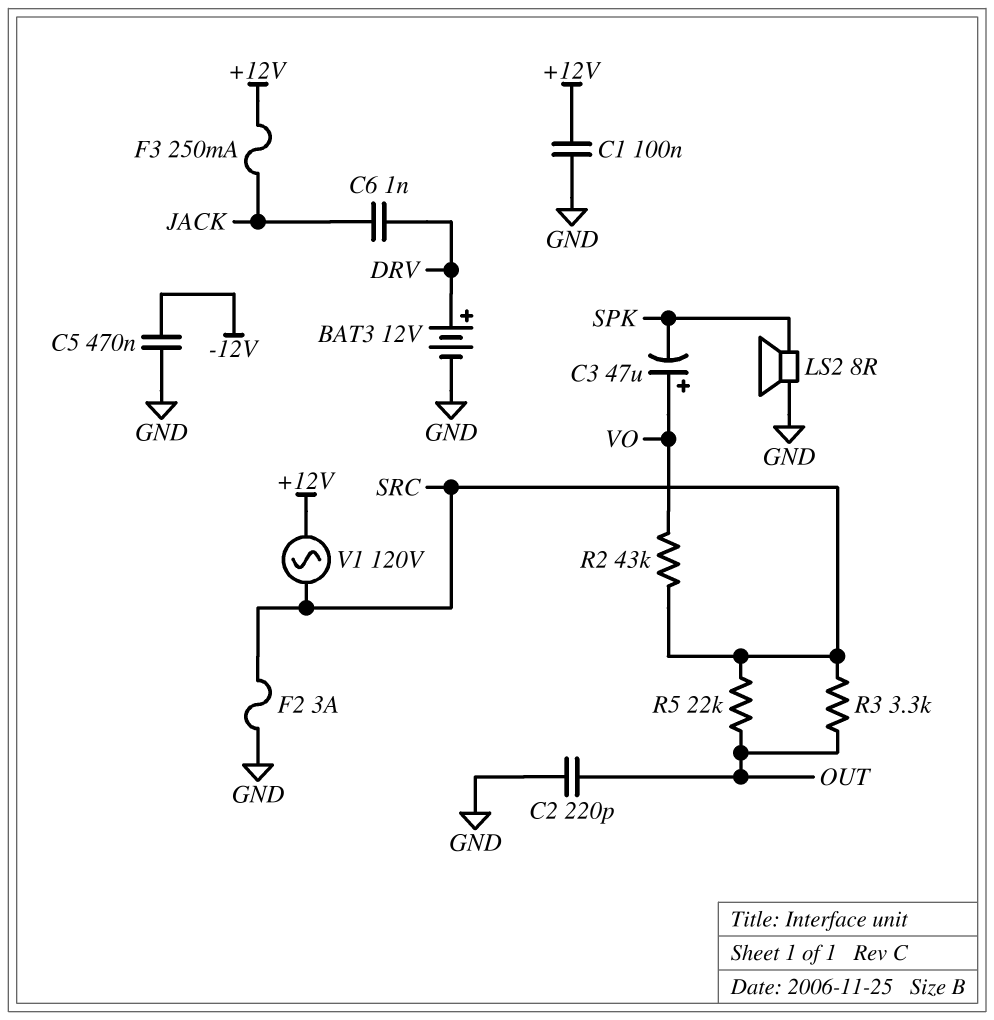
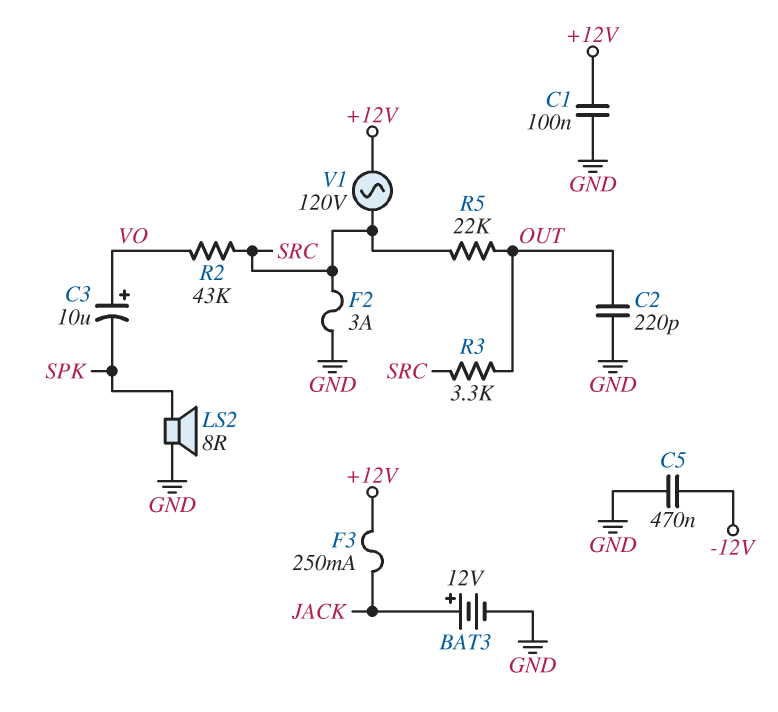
BAT3: 12V (plus DRV, minus GND) -> 12V (plus JACK, minus GND)
C3: 47uF (plus VO, minus SPK) -> 10uF (plus VO, minus SPK)
C6: 1nF (DRV, JACK) -> none

